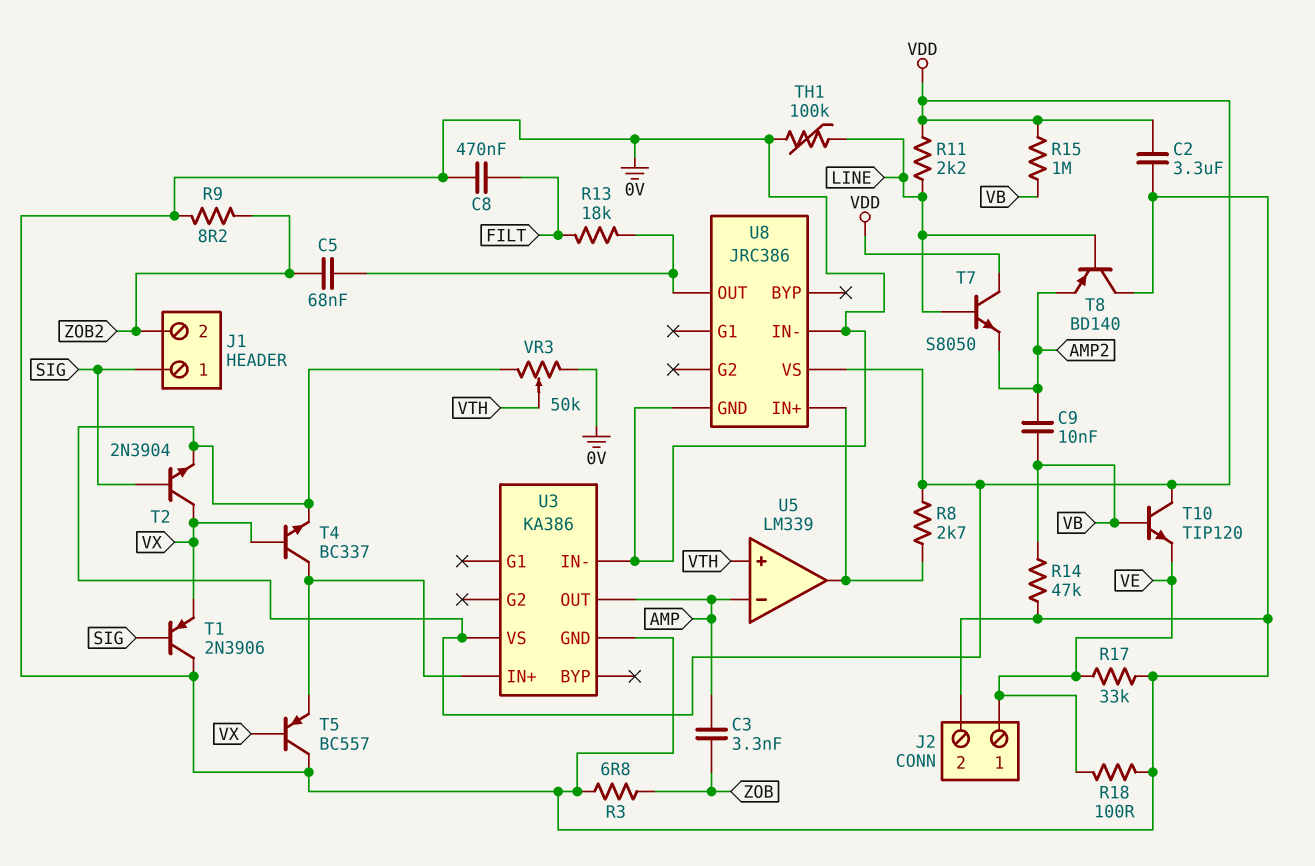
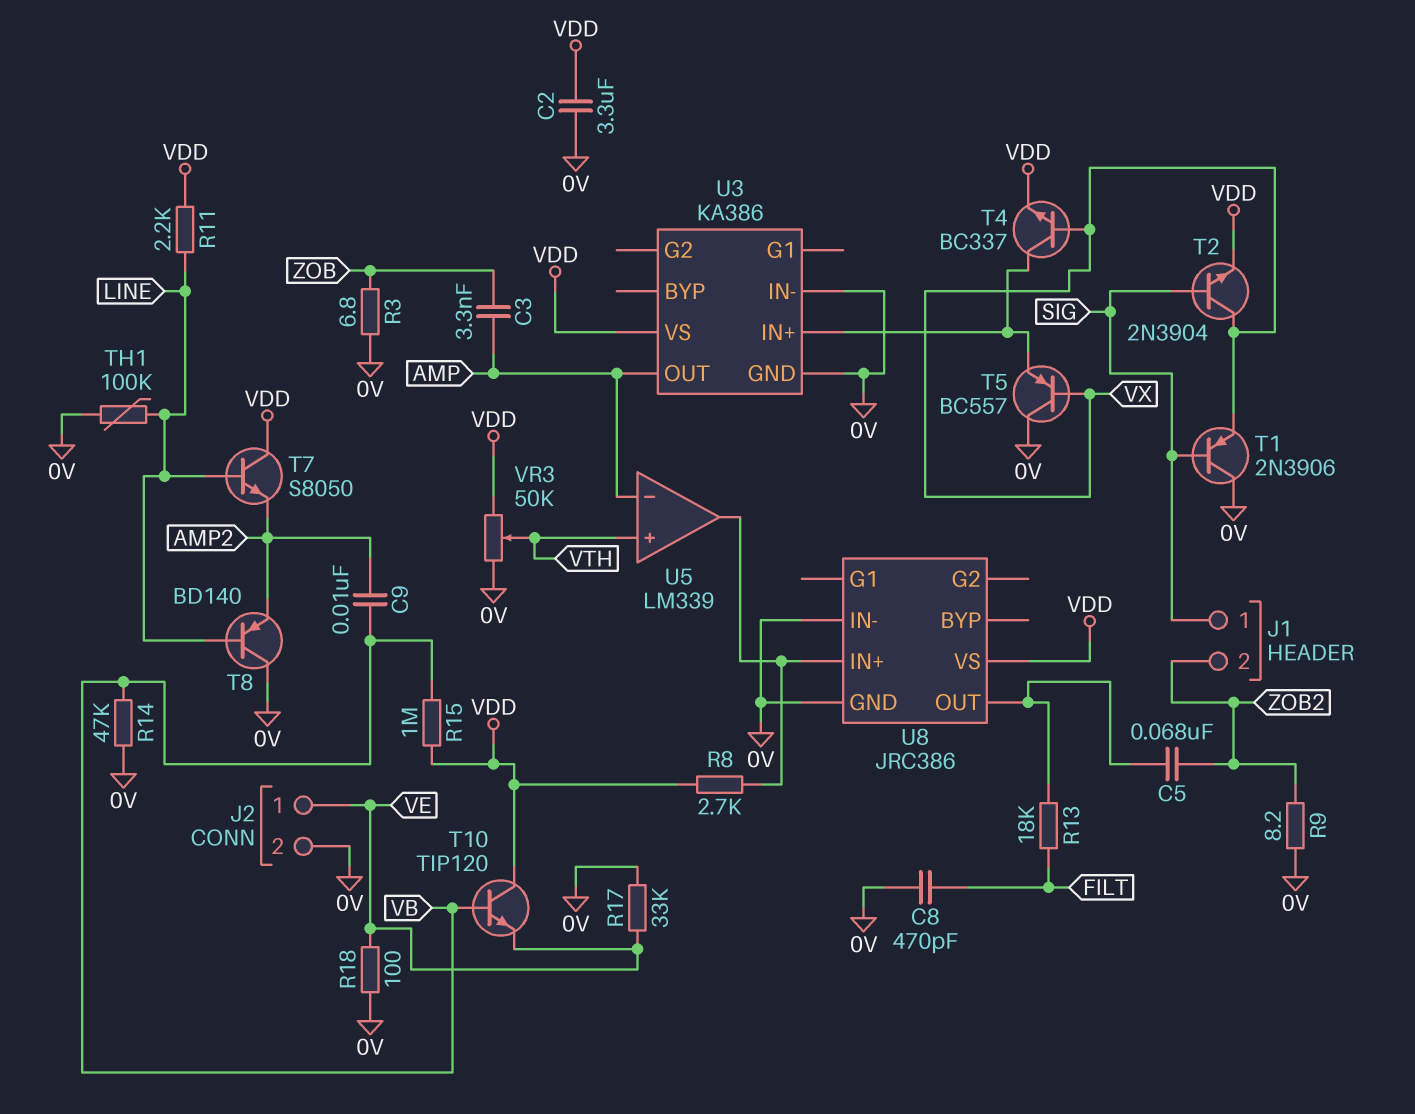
C8: 470nF (0V, FILT) -> 470pF (0V, FILT)

